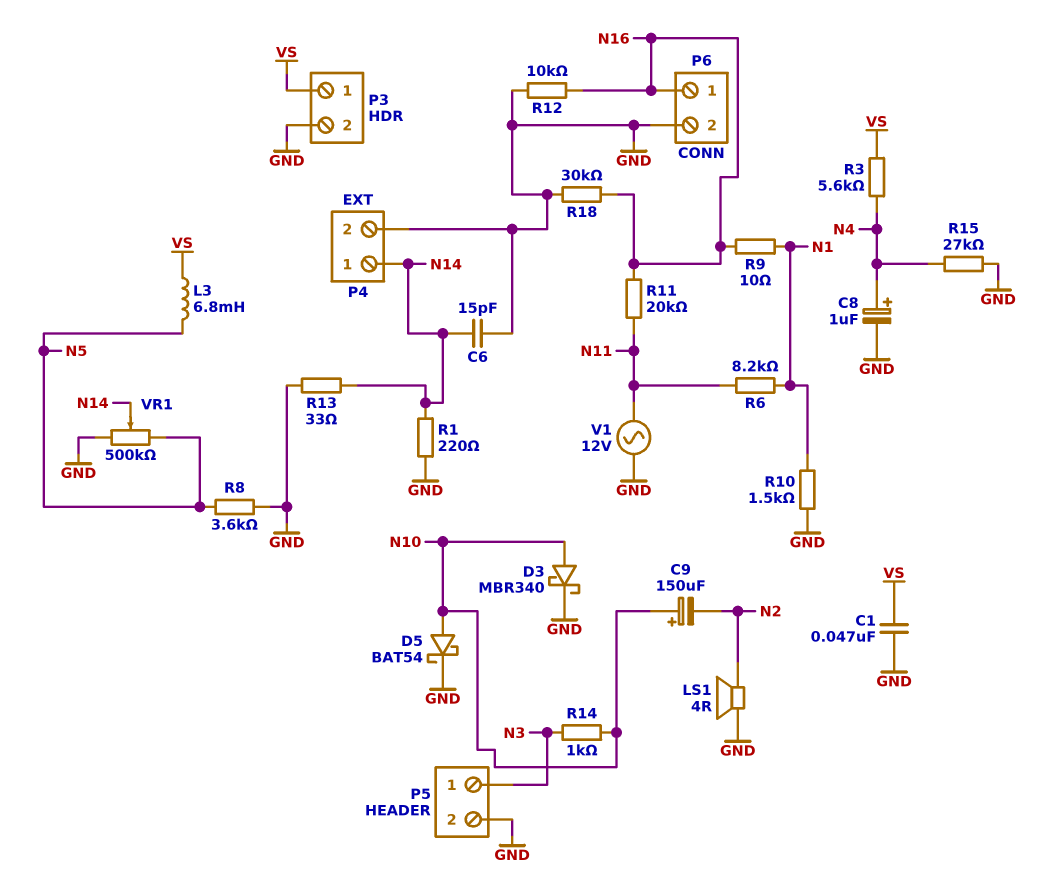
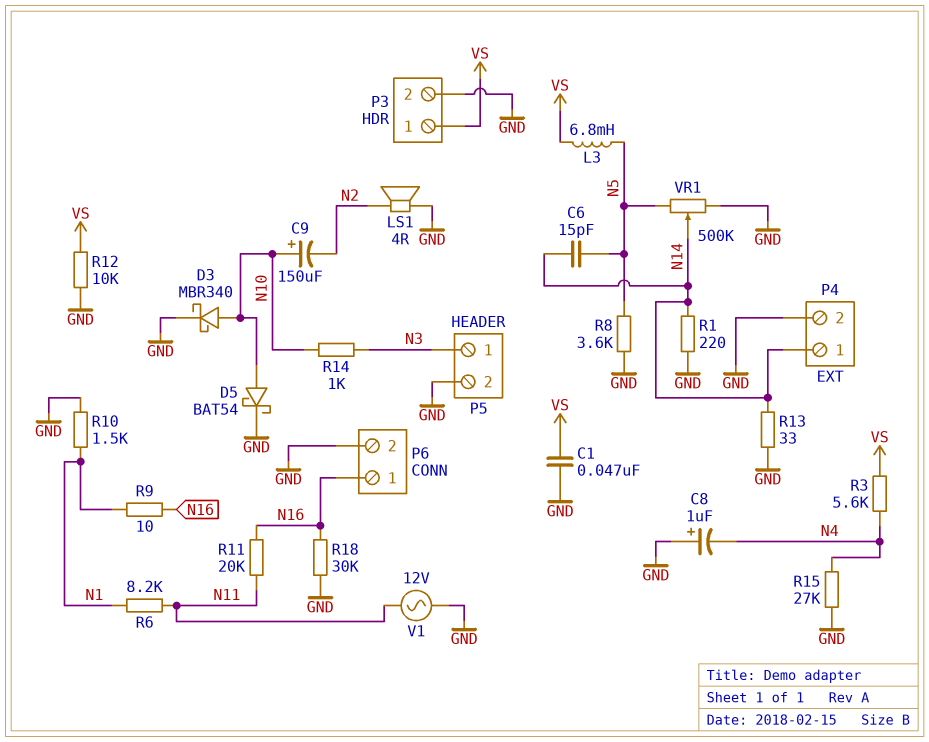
C6: 15pF (GND, N14) -> 15pF (N5, N14)
C8: 1uF (plus N4, minus GND) -> 1uF (plus GND, minus N4)
R12: 10k (GND, N16) -> 10k (GND, VS)

